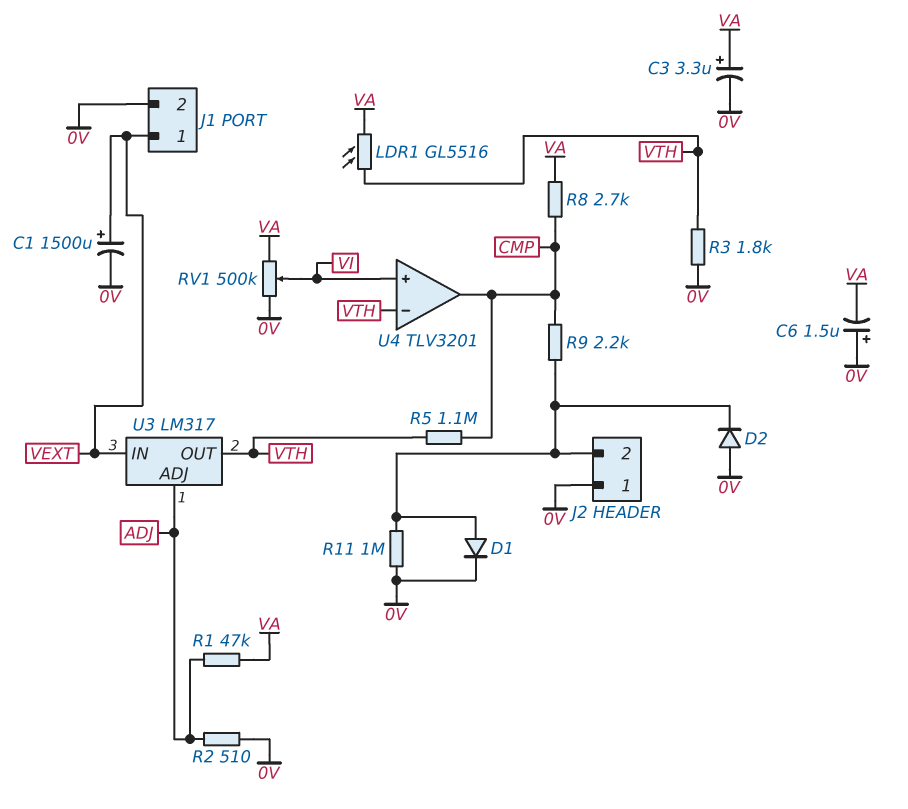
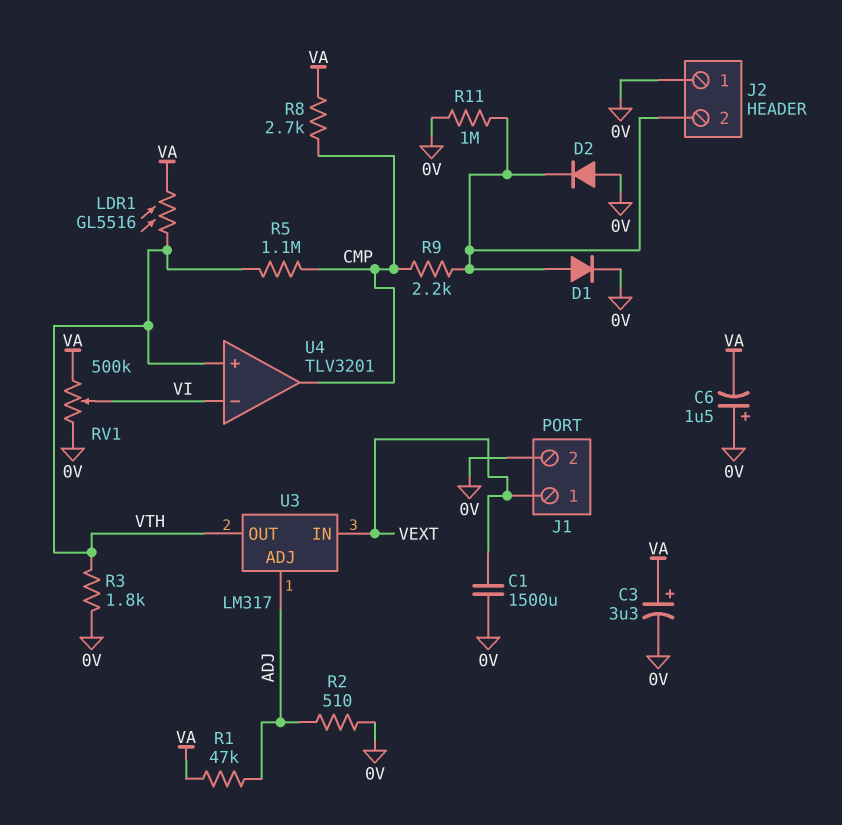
C1: 1500uF (plus VEXT, minus 0V) -> 1500uF (0V, VEXT)
U4 pin in+: VI -> VTH
U4 pin in-: VTH -> VI

